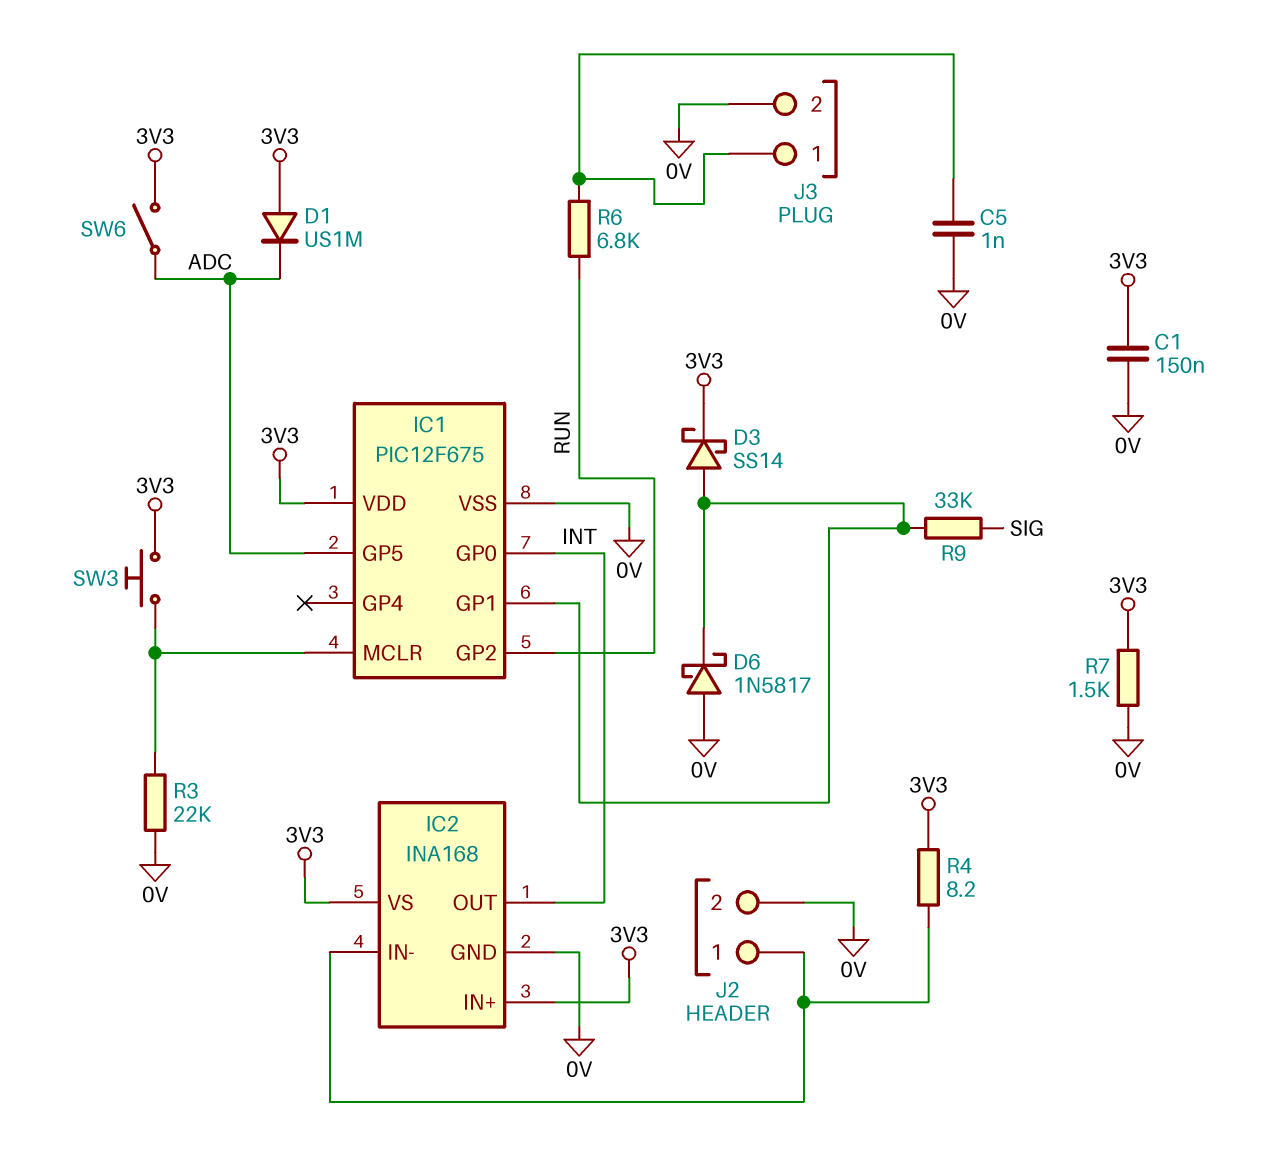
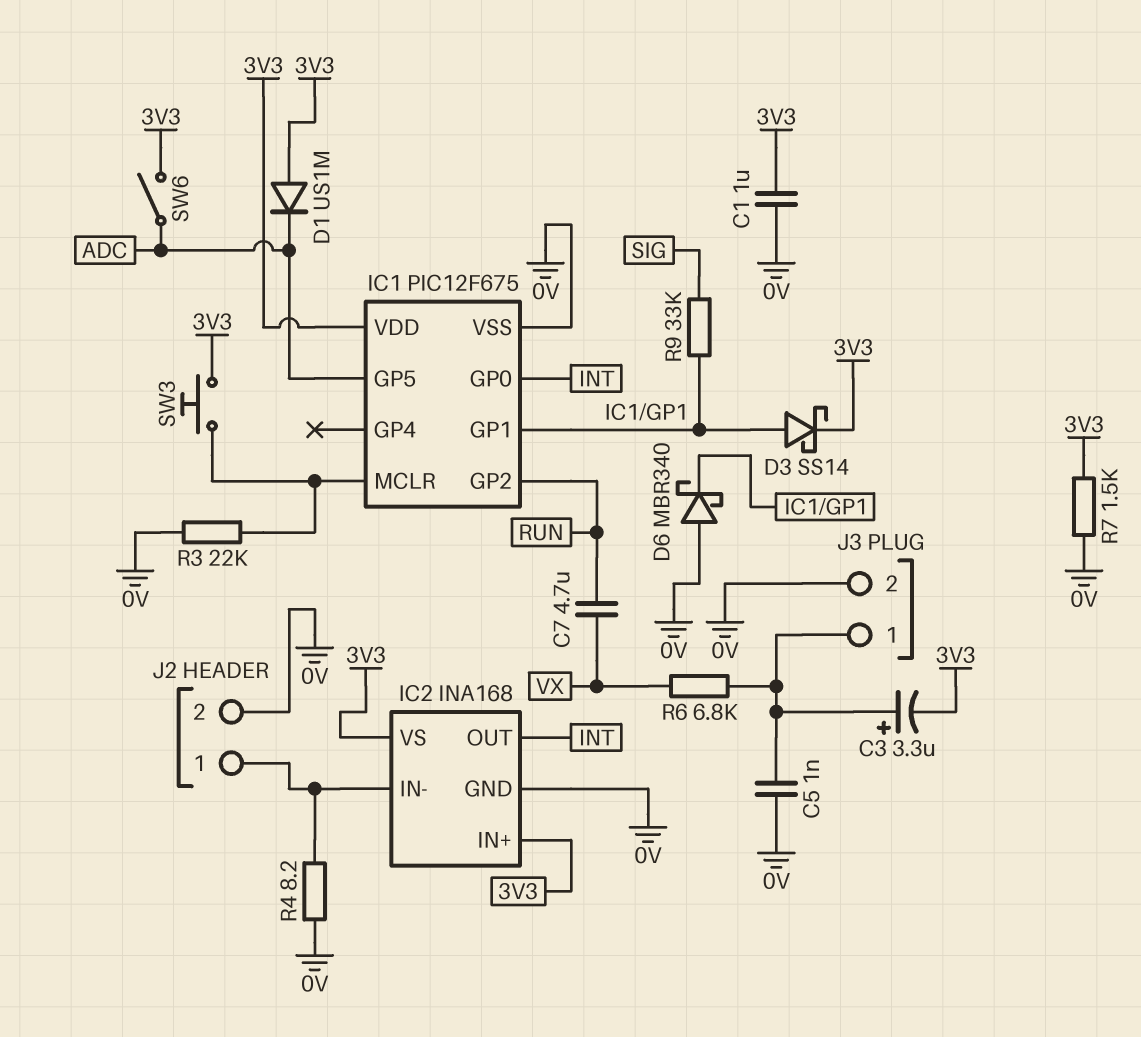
C1: 150nF (0V, 3V3) -> 1uF (0V, 3V3)
C3: none -> 3.3uF (plus J3/1, minus 3V3)
C7: none -> 4.7uF (RUN, VX)
D6: schottky 1N5817 (A 0V, K IC1/GP1) -> schottky MBR340 (A 0V, K IC1/GP1)
R4: 8.2 (3V3, IC2/IN-) -> 8.2 (0V, IC2/IN-)
R6: 6.8k (J3/1, RUN) -> 6.8k (J3/1, VX)

